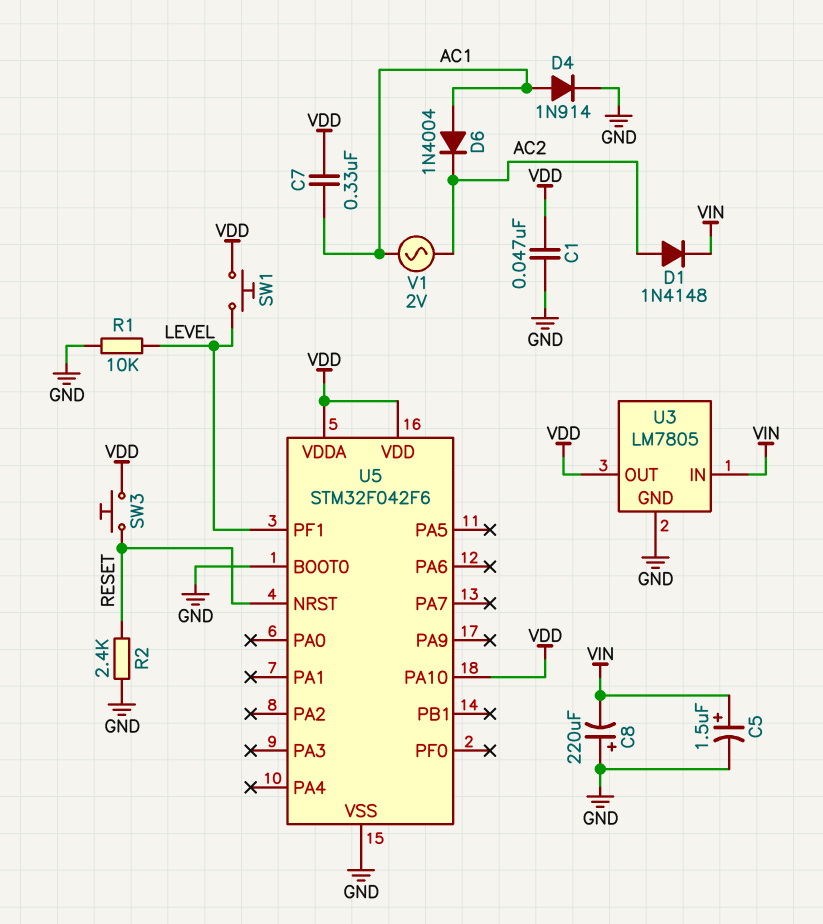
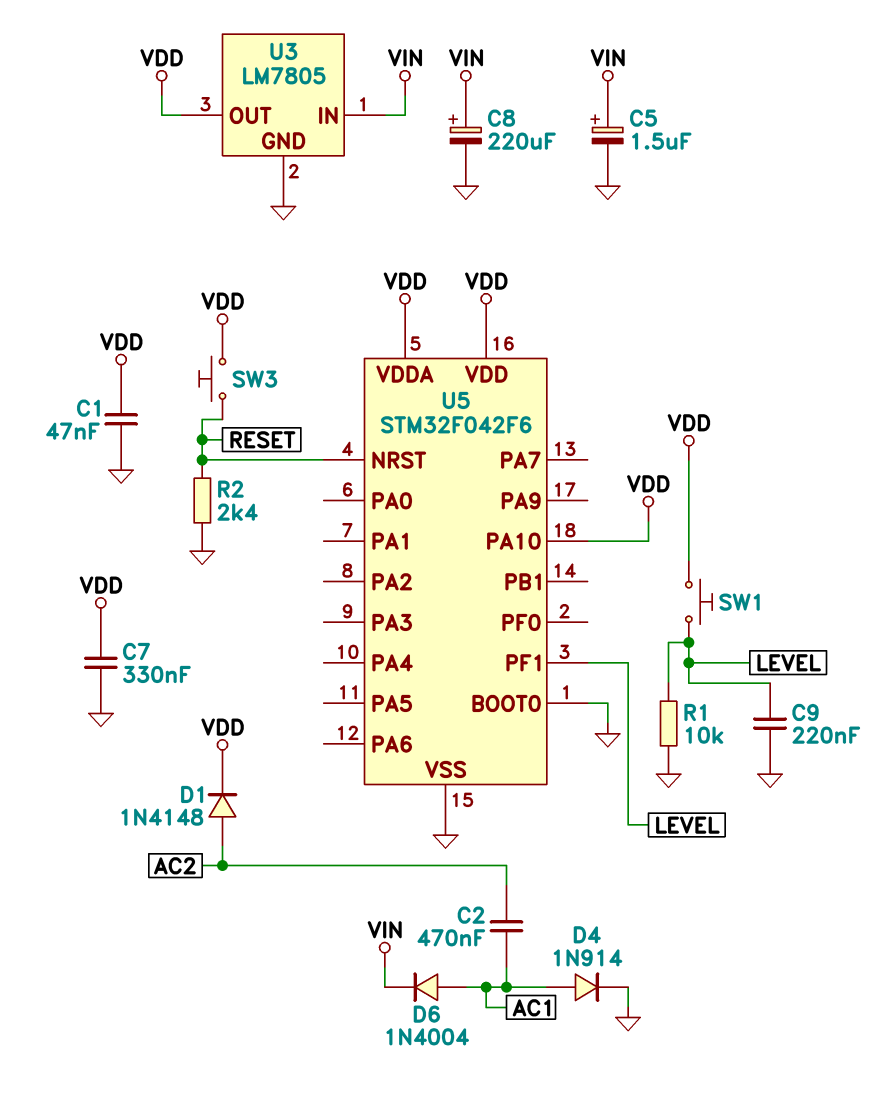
C2: none -> 470nF (AC1, AC2)
C7: 330nF (AC1, VDD) -> 330nF (GND, VDD)
C8: 220uF (plus GND, minus VIN) -> 220uF (plus VIN, minus GND)
C9: none -> 220nF (GND, LEVEL)
D1: diode 1N4148 (A AC2, K VIN) -> diode 1N4148 (A AC2, K VDD)
D6: diode 1N4004 (A AC1, K AC2) -> diode 1N4004 (A AC1, K VIN)
V1: AC 2V (AC1, AC2) -> none

